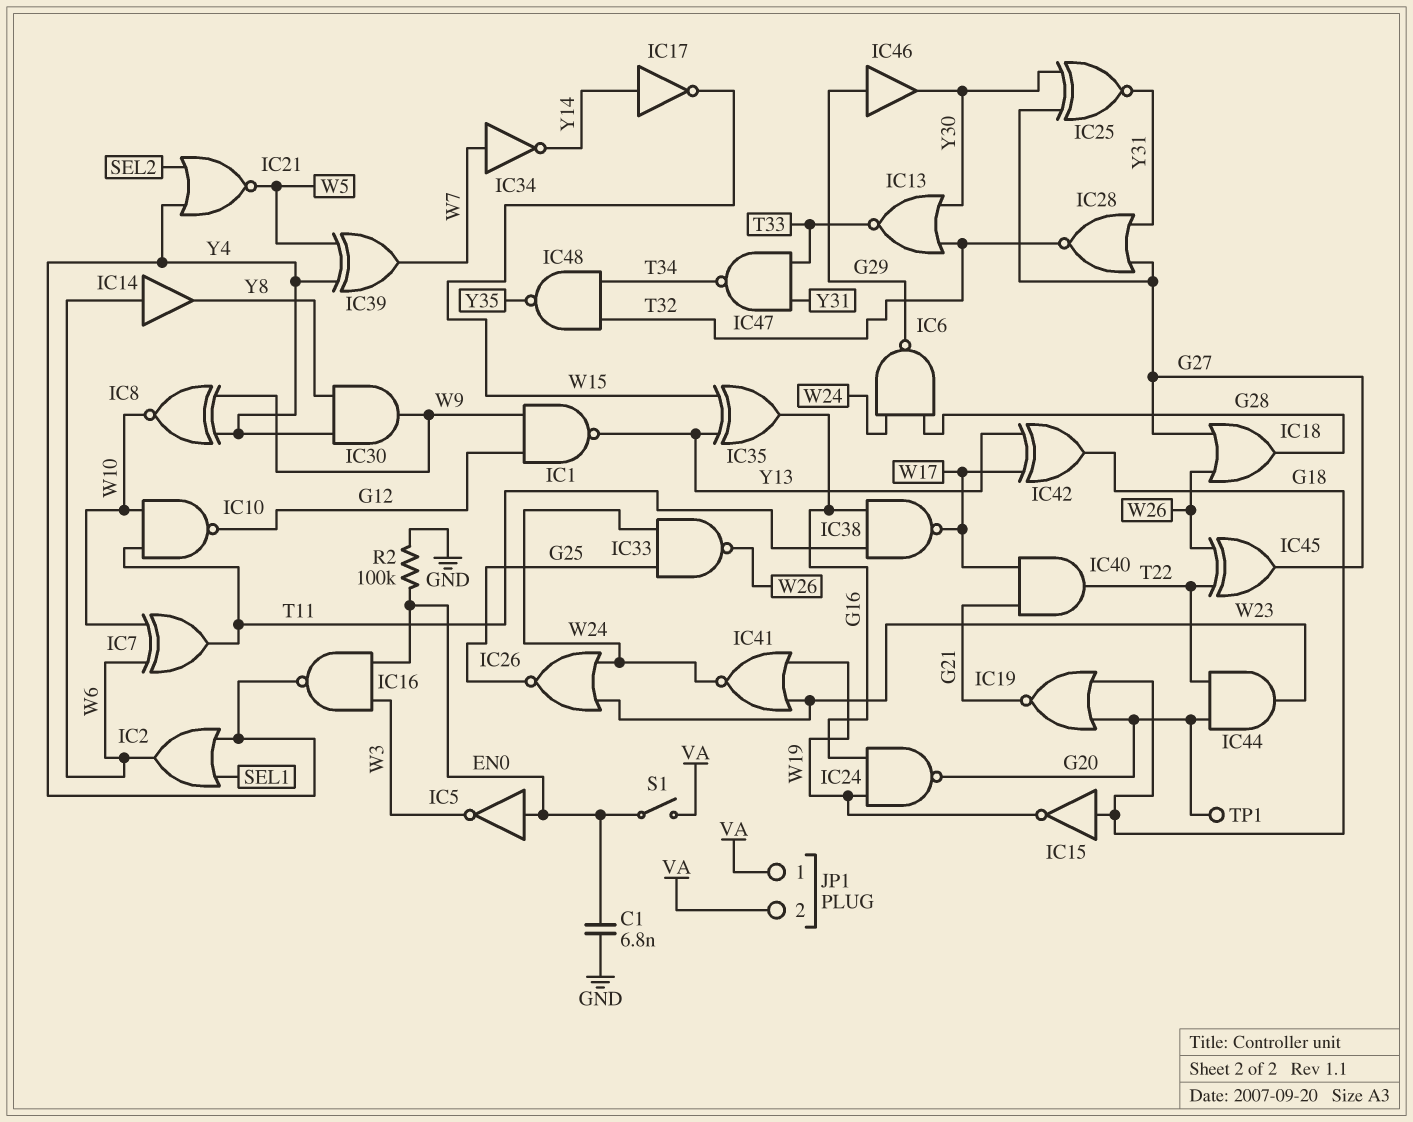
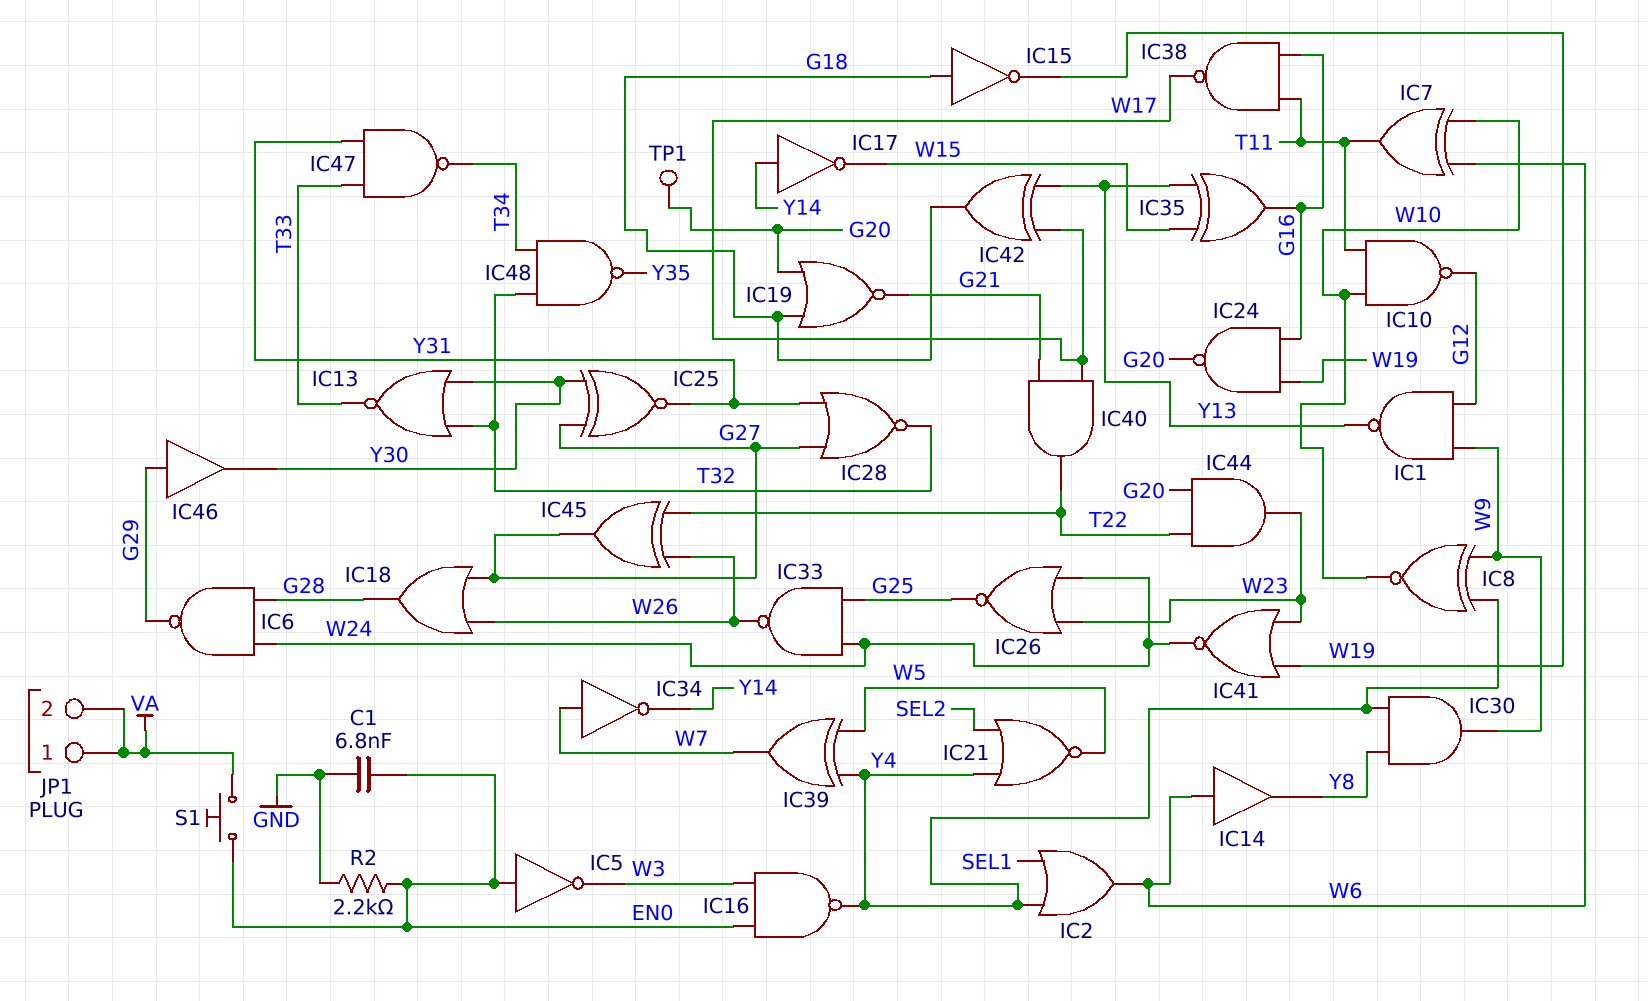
R2: 100k (EN0, GND) -> 2.2k (EN0, GND)
S1: switch (EN0, VA) -> button (EN0, VA)

